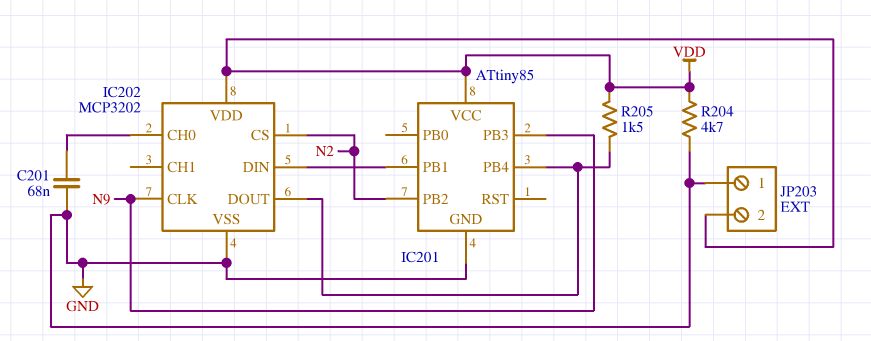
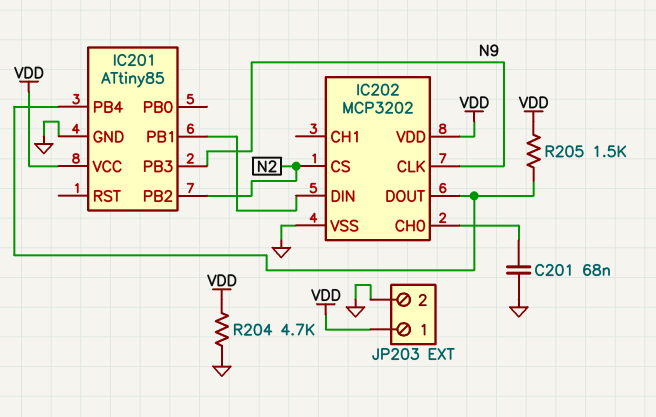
JP203 pin 1: GND -> VDD
JP203 pin 2: VDD -> GND

